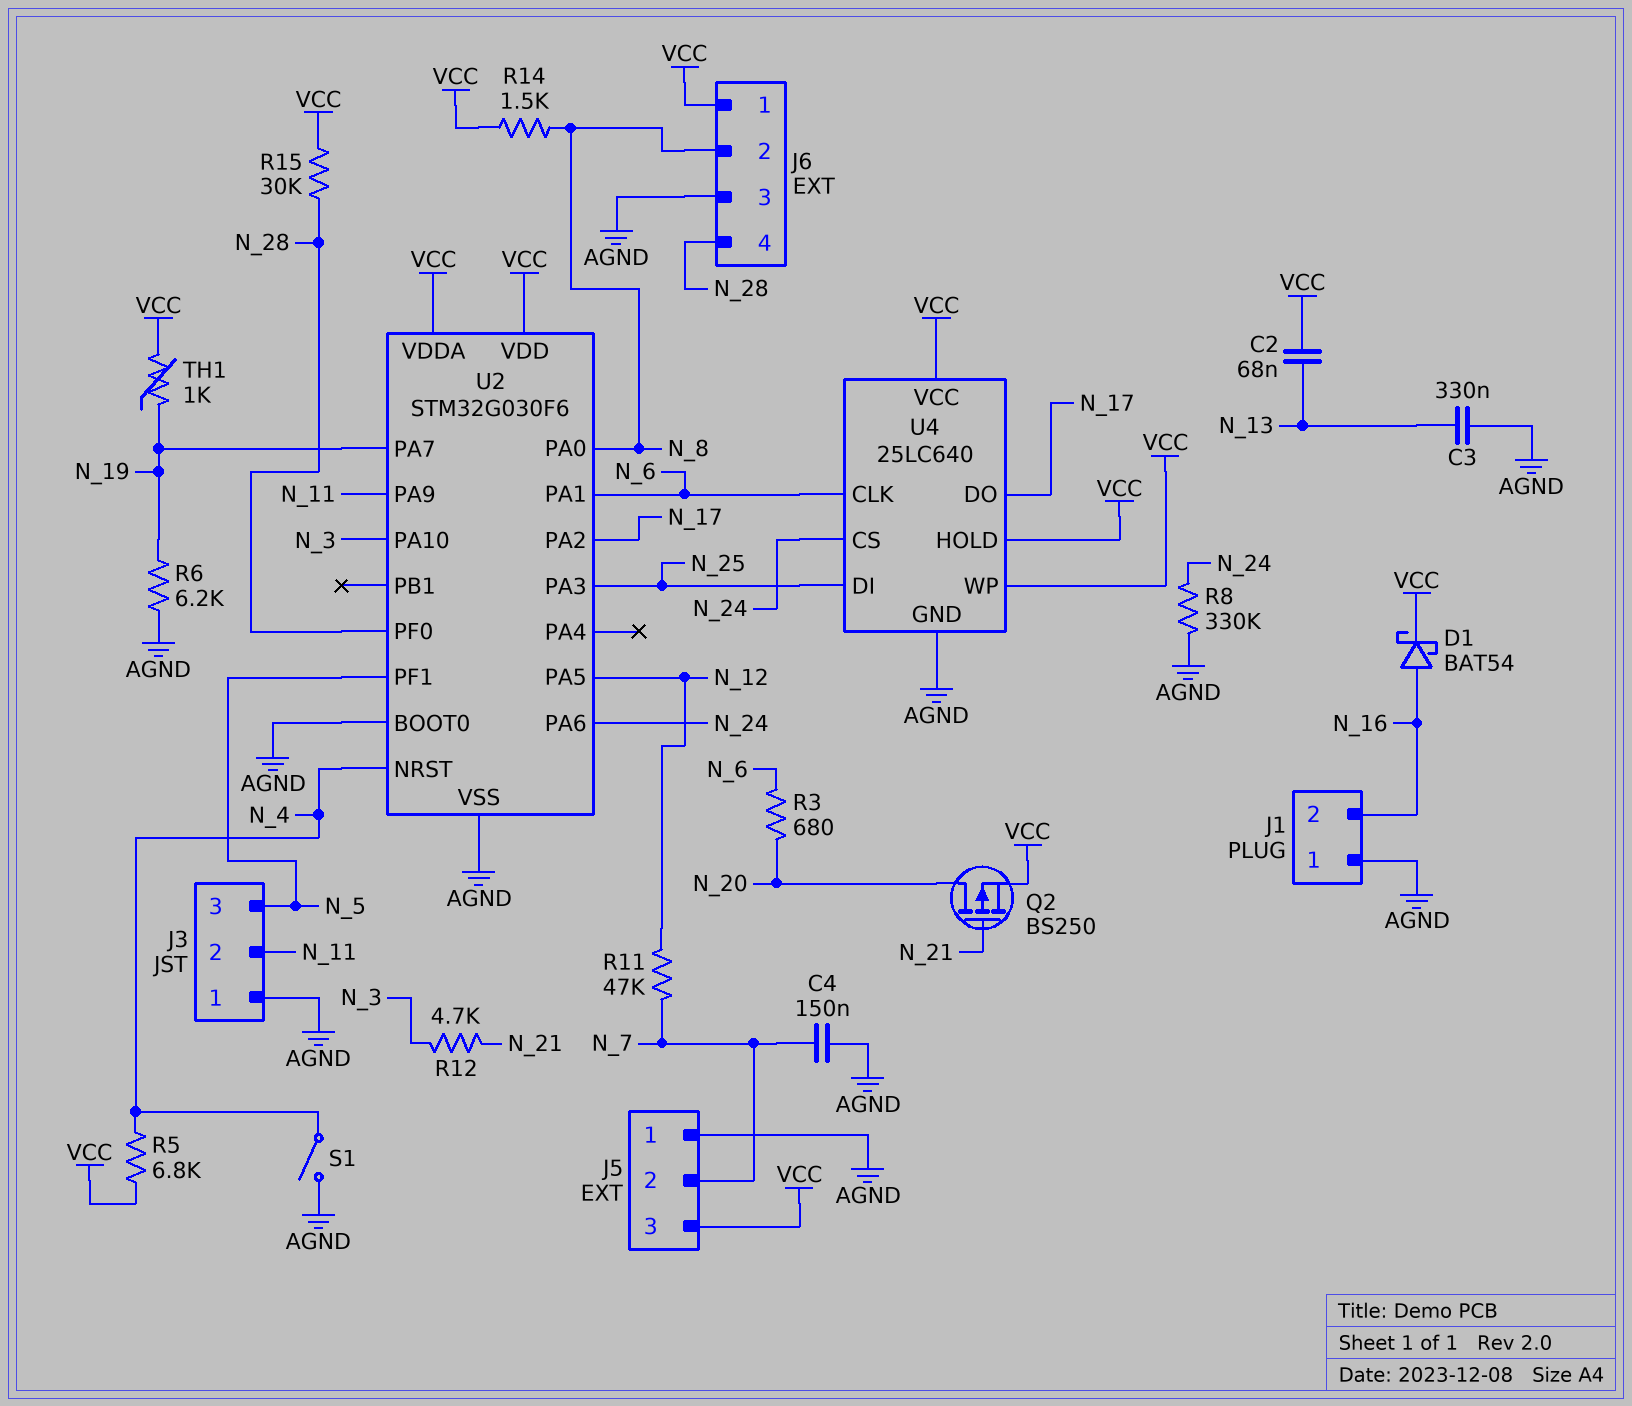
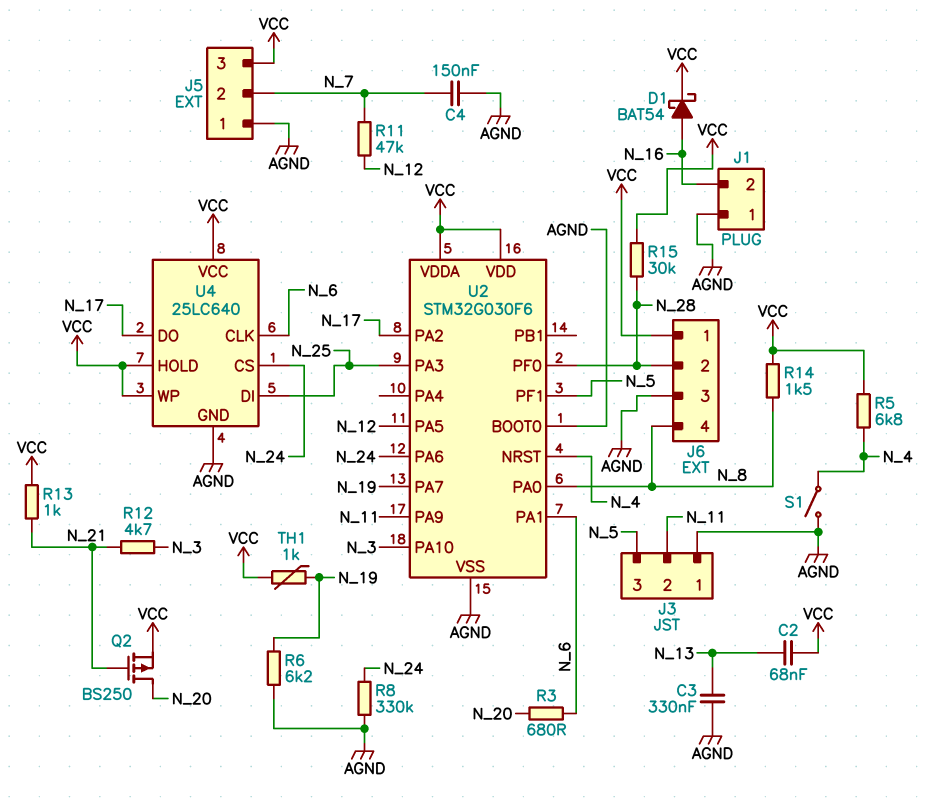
J6 pin 2: N_8 -> N_28
J6 pin 4: N_28 -> N_8
R13: none -> 1k (N_21, VCC)

